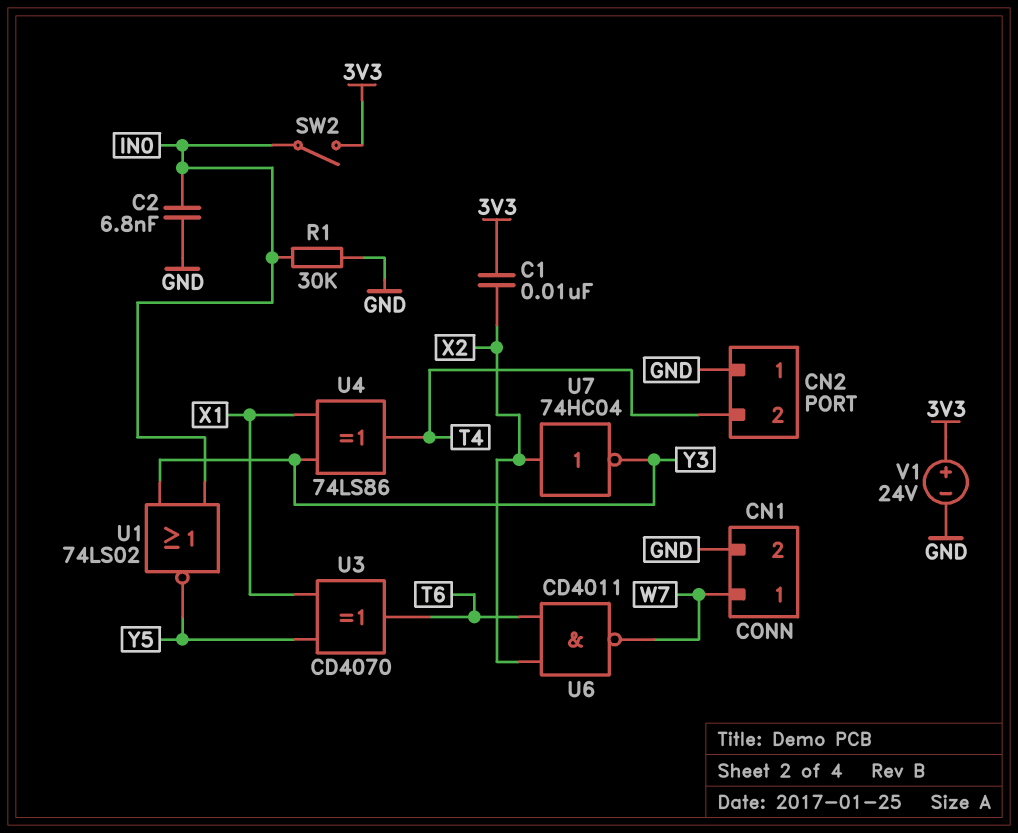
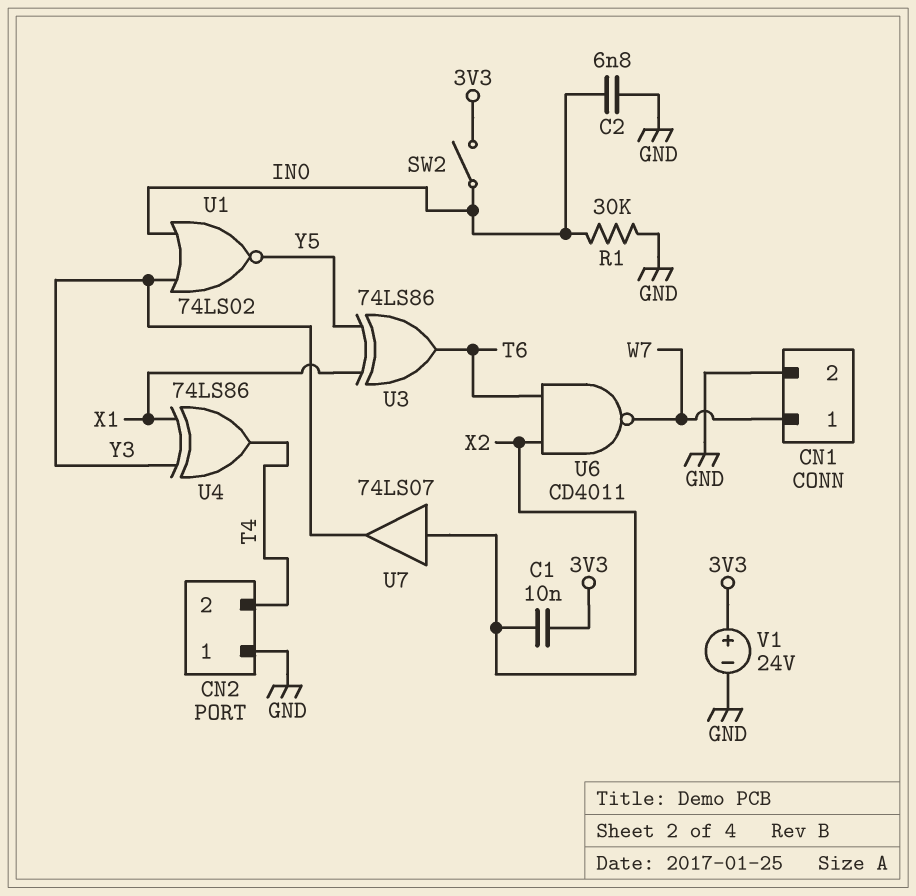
U3: XOR CD4070 (in X1, in Y5, out T6) -> XOR 74LS86 (in X1, in Y5, out T6)
U7: NOT 74HC04 (in X2, out Y3) -> buffer 74LS07 (in X2, out Y3)

